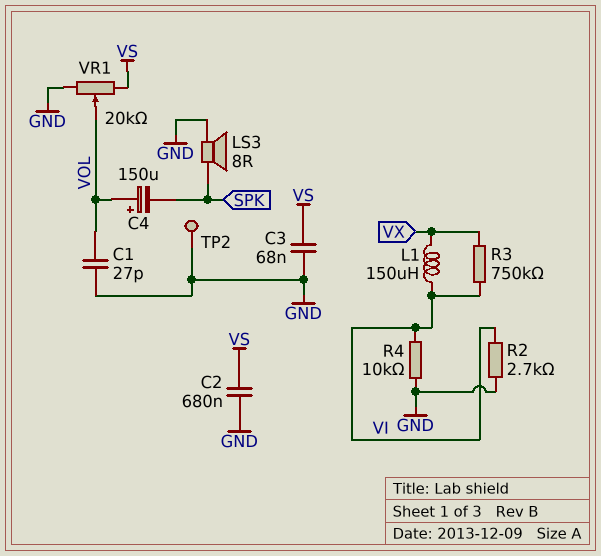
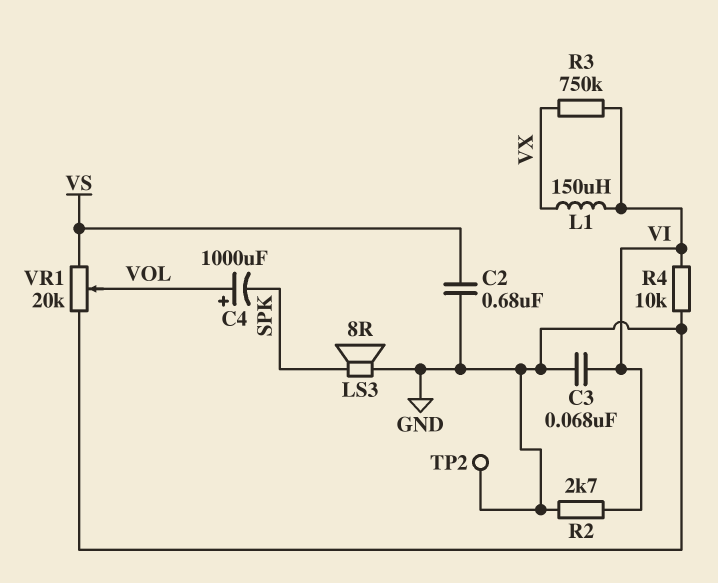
C1: 27pF (GND, VOL) -> none
C3: 68nF (GND, VS) -> 68nF (GND, VI)
C4: 150uF (plus VOL, minus SPK) -> 1000uF (plus VOL, minus SPK)

